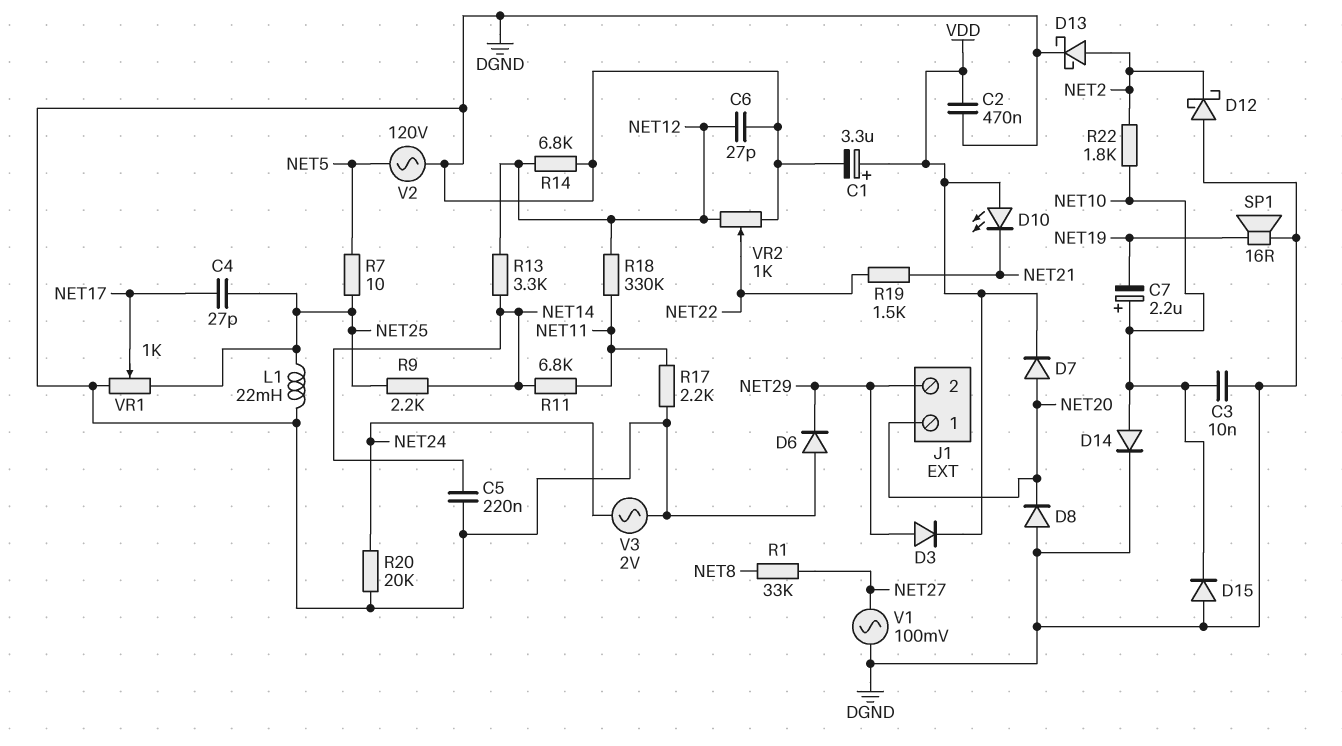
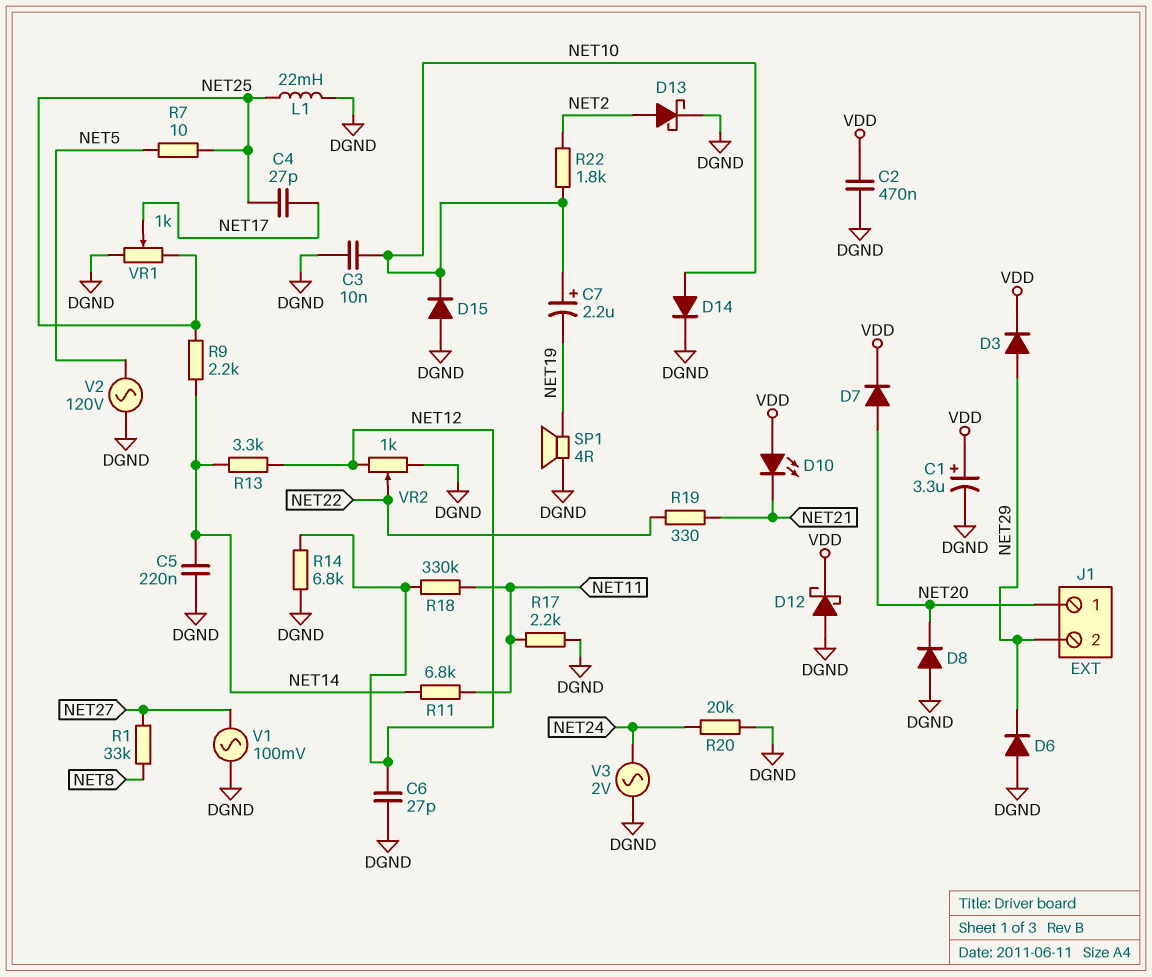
D12: schottky (A DGND, K NET2) -> schottky (A DGND, K VDD)
R19: 1.5k (NET21, NET22) -> 330 (NET21, NET22)
SP1: speaker 16R (DGND, NET19) -> speaker 4R (DGND, NET19)

